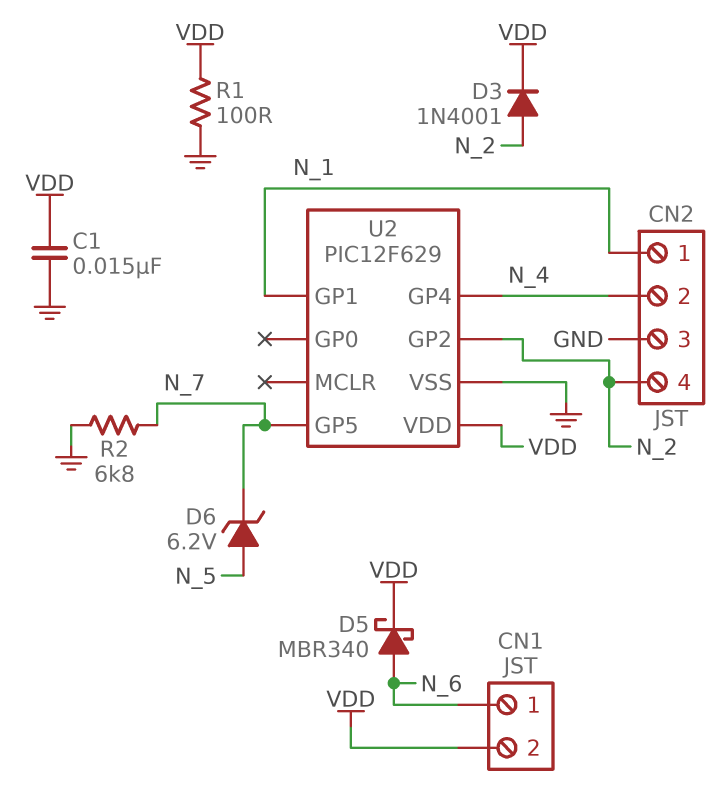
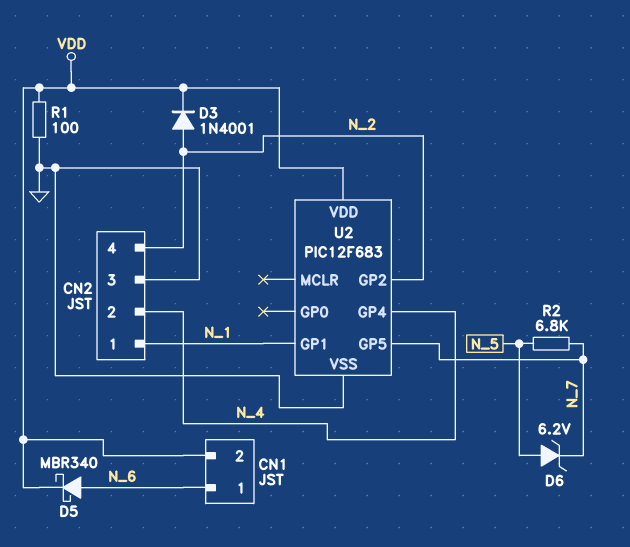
C1: 15nF (GND, VDD) -> none
R2: 6.8k (GND, N_7) -> 6.8k (N_5, N_7)
U2: PIC12F629 -> PIC12F683

